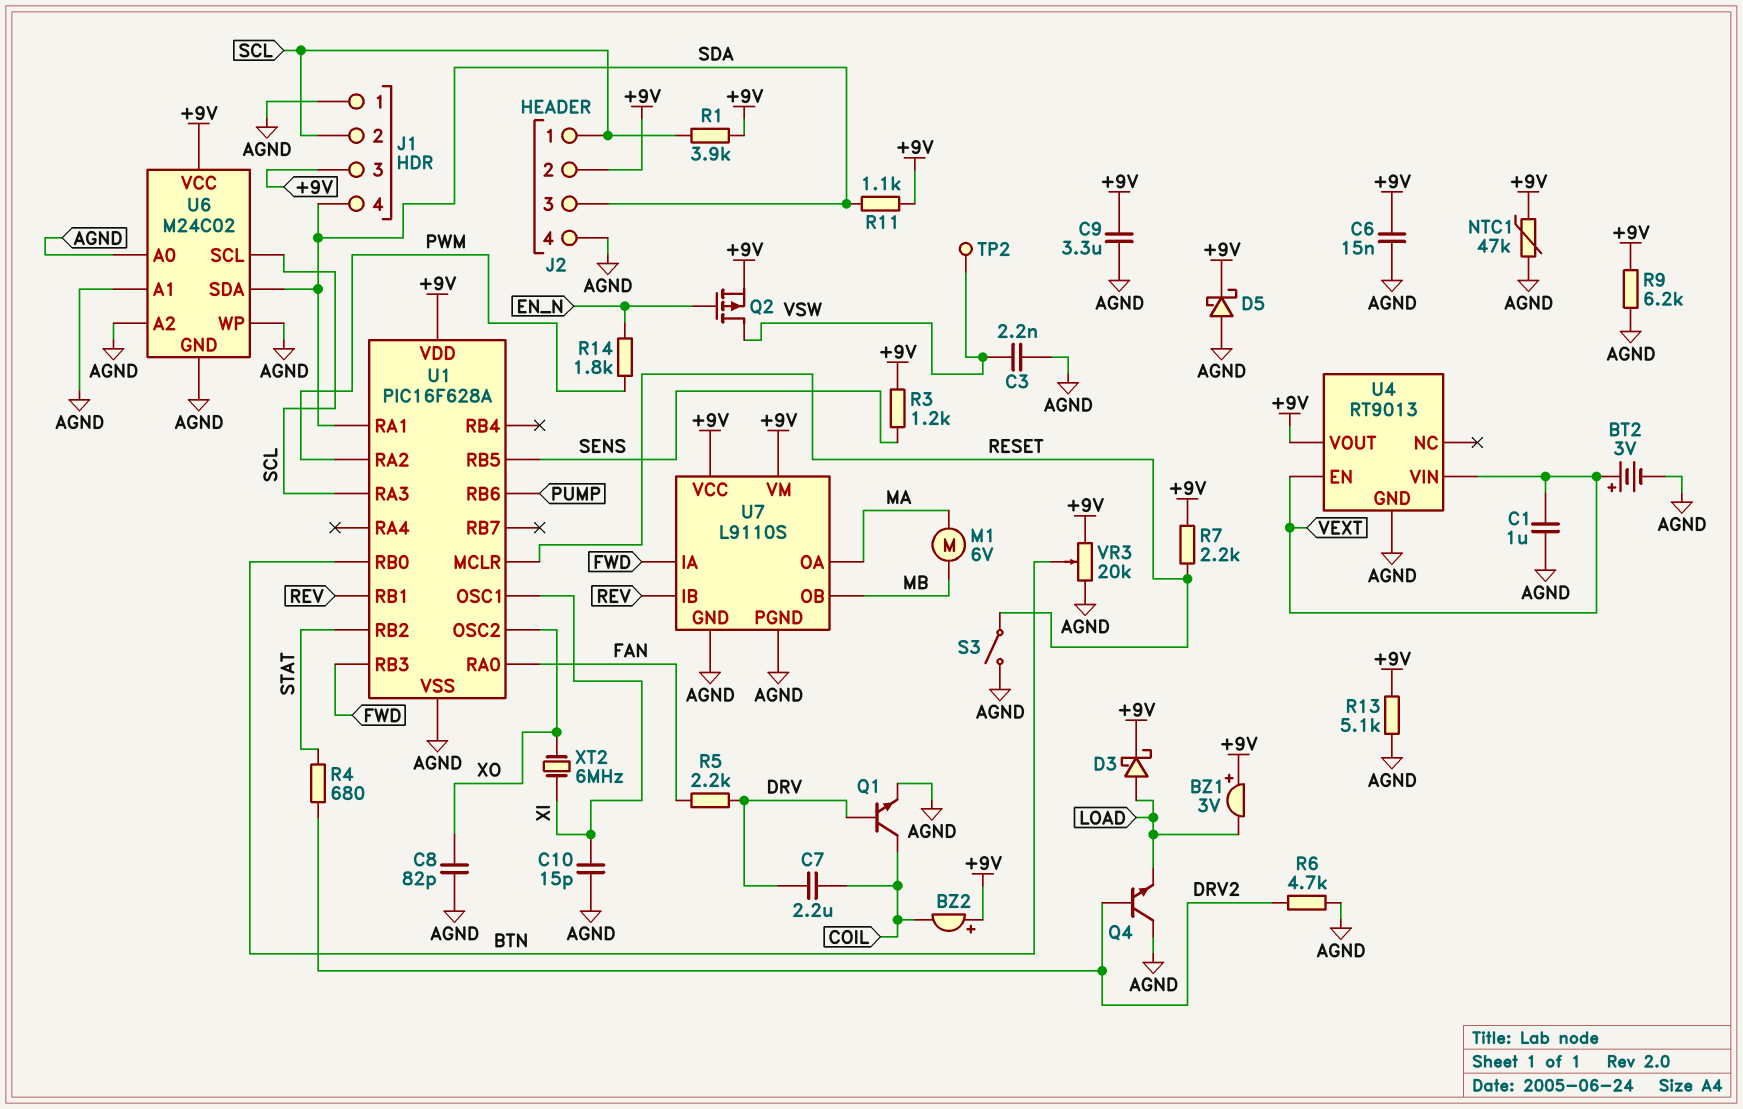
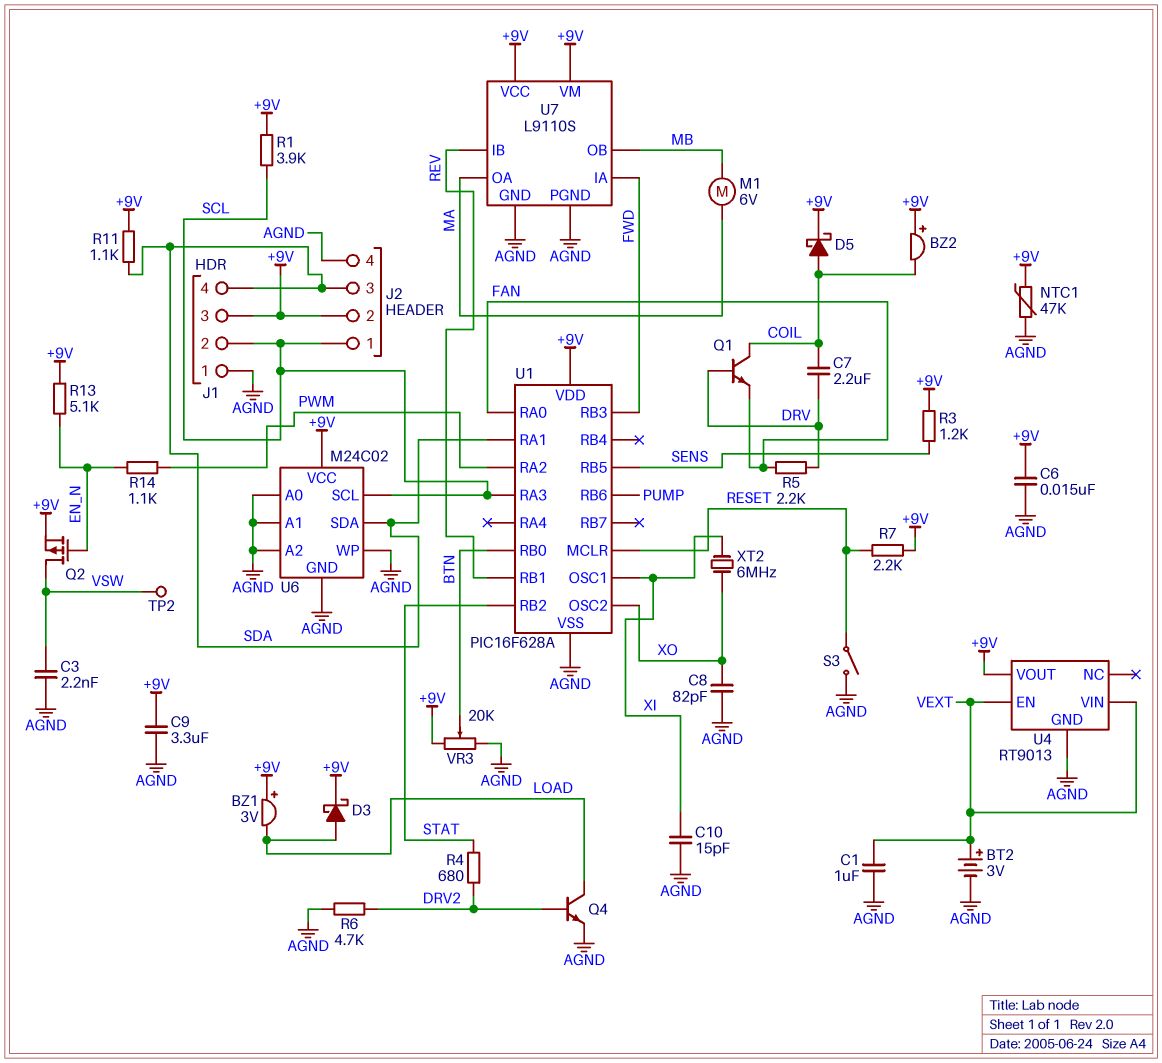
D5: schottky (A AGND, K +9V) -> schottky (A COIL, K +9V)
Q1: NPN (B DRV, C COIL, E AGND) -> NPN (B DRV, C COIL, E FAN)
Q4: NPN (B DRV2, C AGND, E LOAD) -> NPN (B DRV2, C LOAD, E AGND)
R9: 6.2k (+9V, AGND) -> none
R13: 5.1k (+9V, AGND) -> 5.1k (+9V, EN_N)
R14: 1.8k (EN_N, PWM) -> 1.1k (EN_N, PWM)

